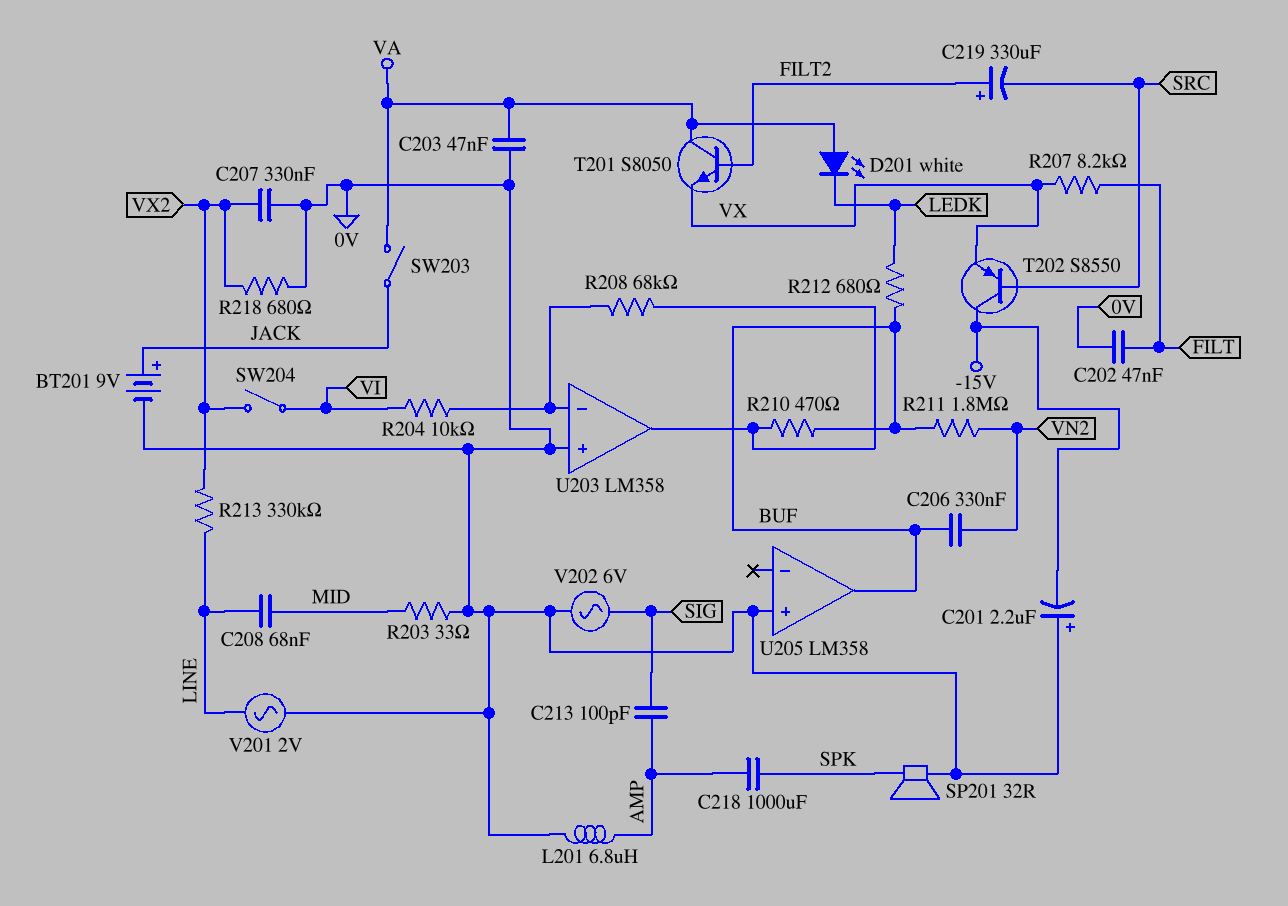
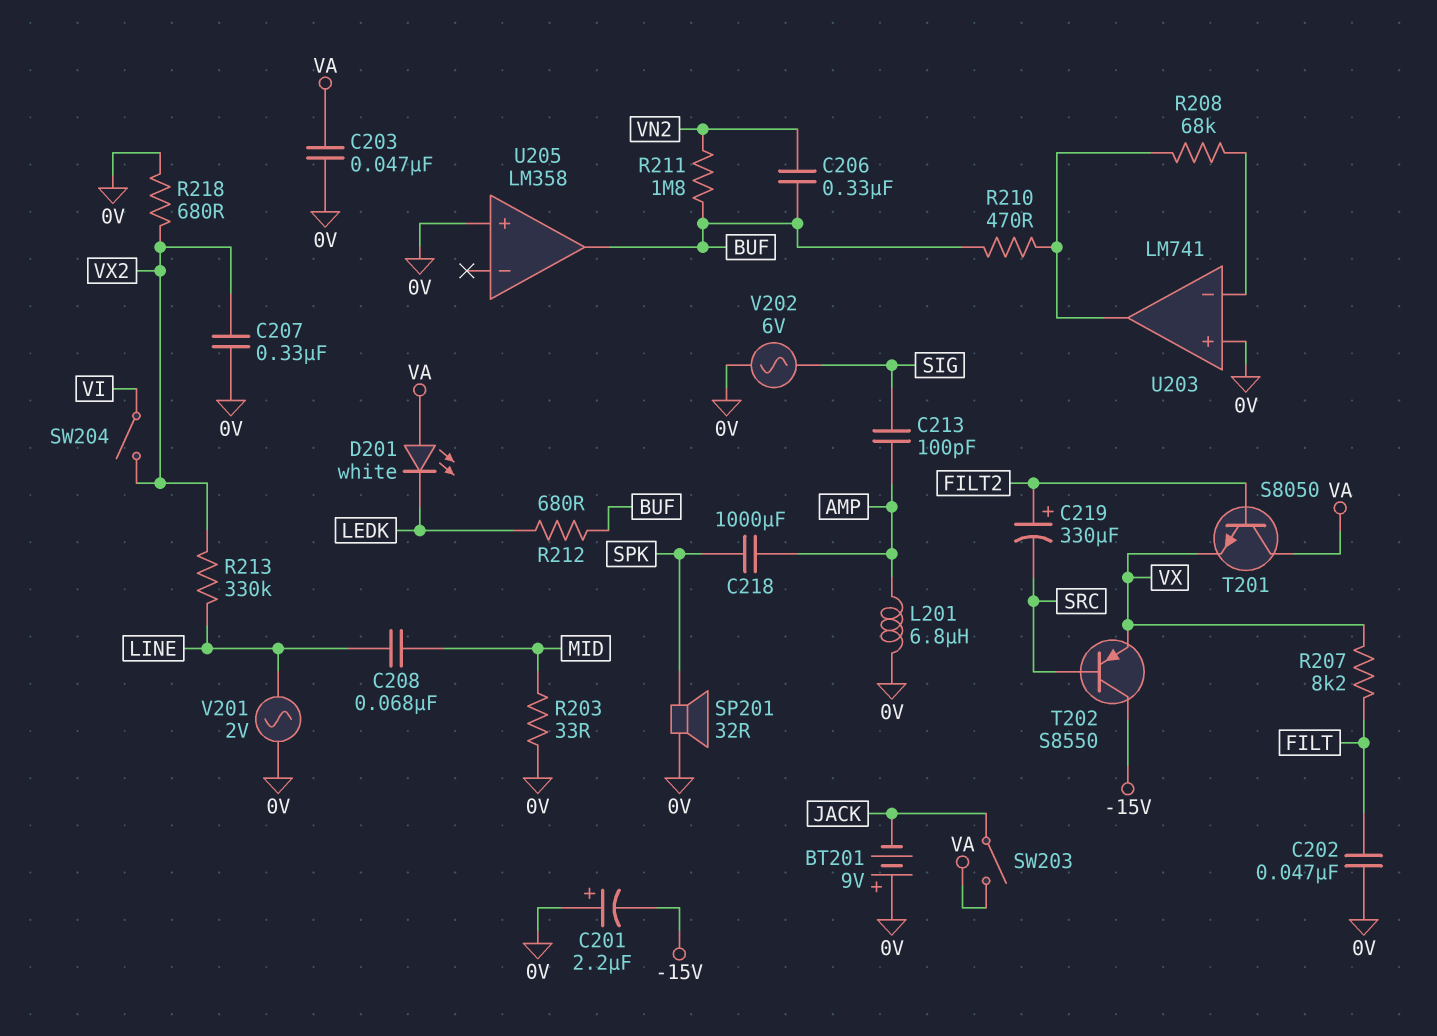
BT201: 9V (plus JACK, minus 0V) -> 9V (plus 0V, minus JACK)
R204: 10k (U203/in-, VI) -> none
U203: LM358 -> LM741

